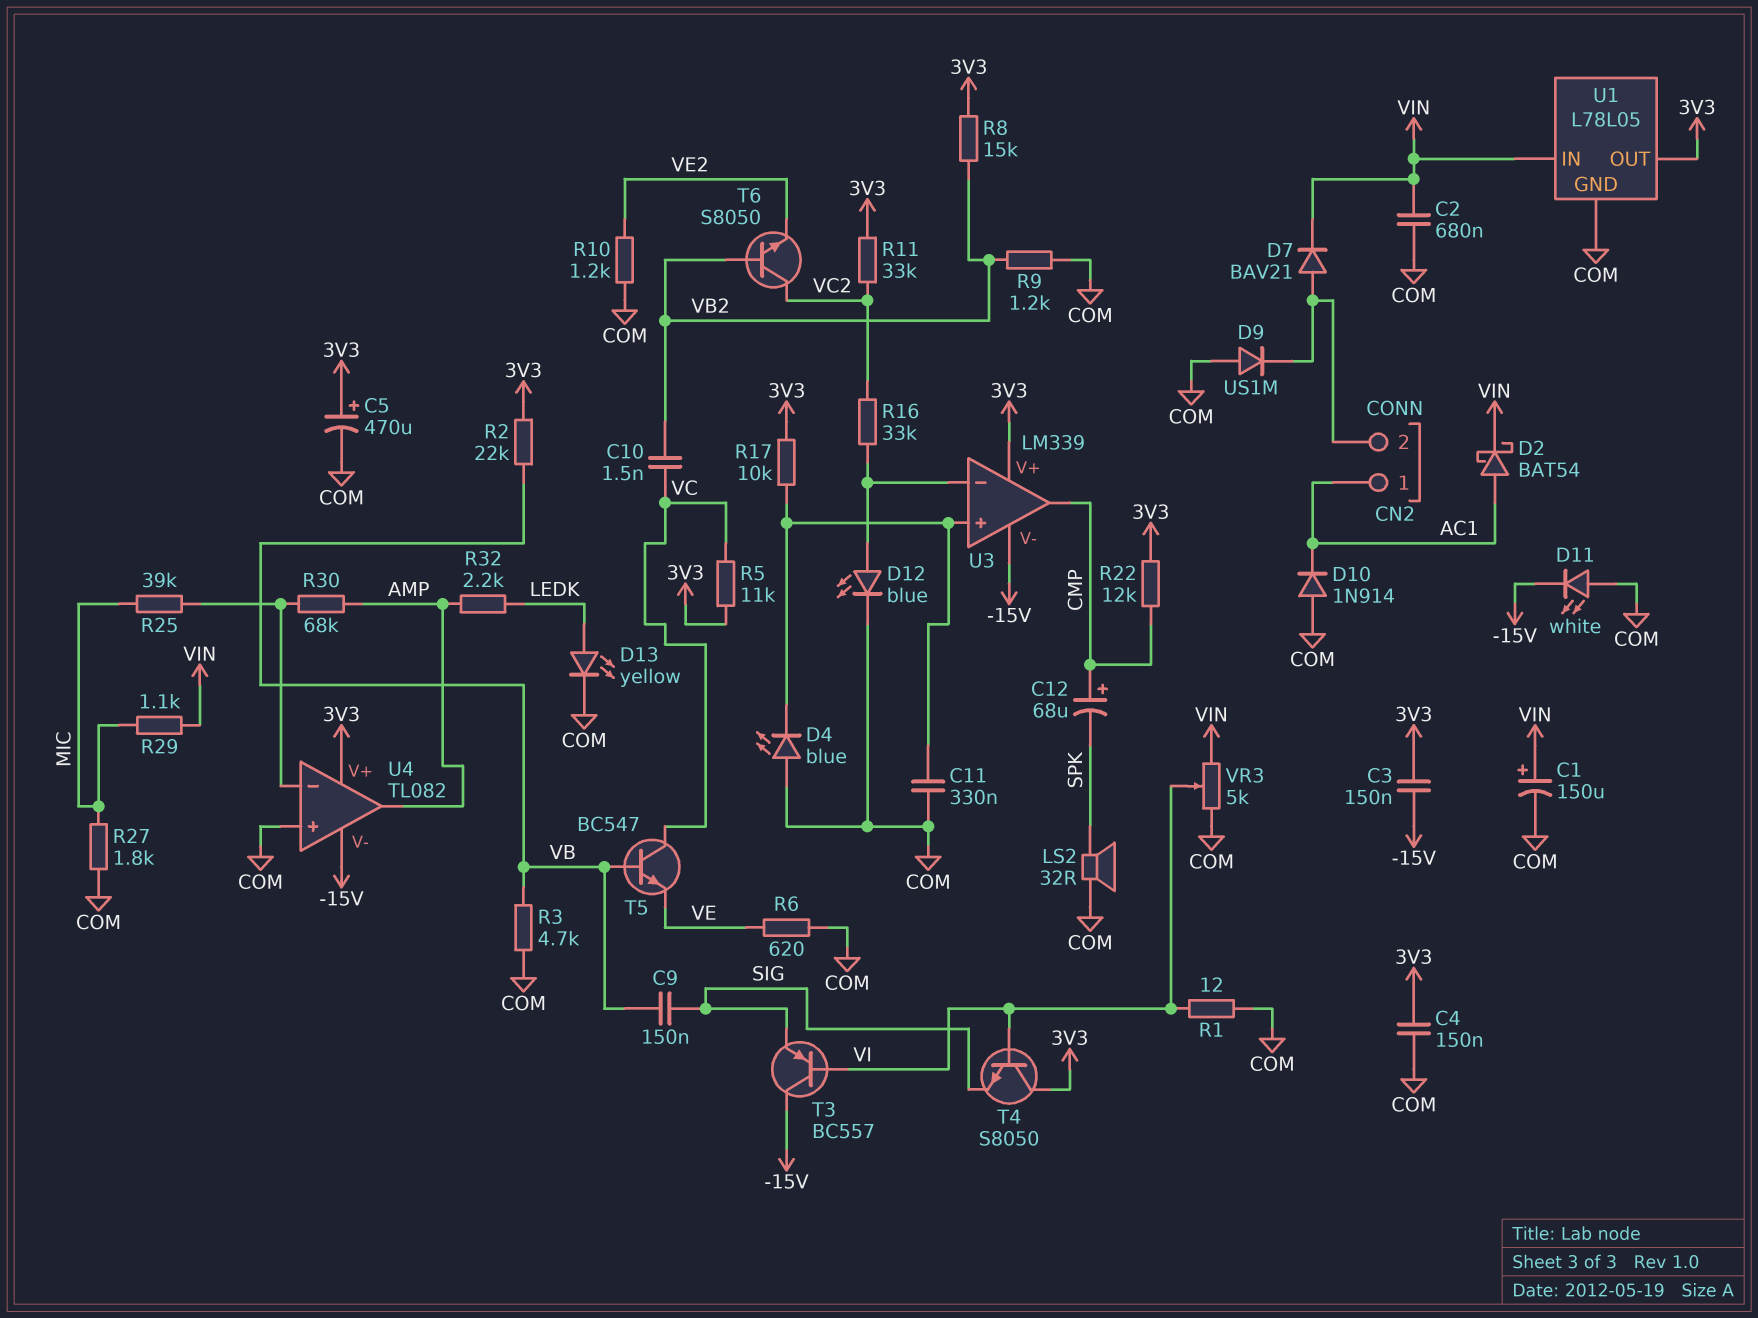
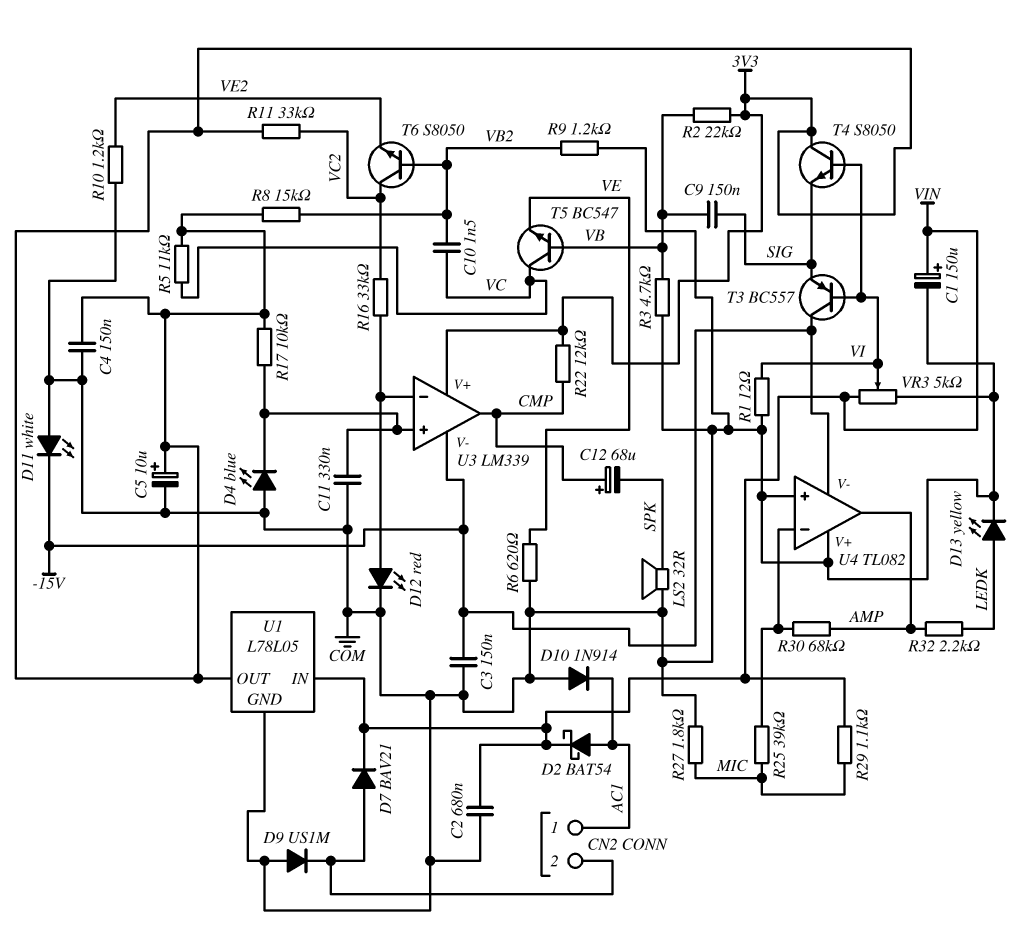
C3: 150nF (-15V, 3V3) -> 150nF (-15V, COM)
C5: 470uF (plus 3V3, minus COM) -> 10uF (plus 3V3, minus COM)
D12: LED blue (A U3/in-, K COM) -> LED red (A U3/in-, K COM)
U4 pin V+: 3V3 -> COM

